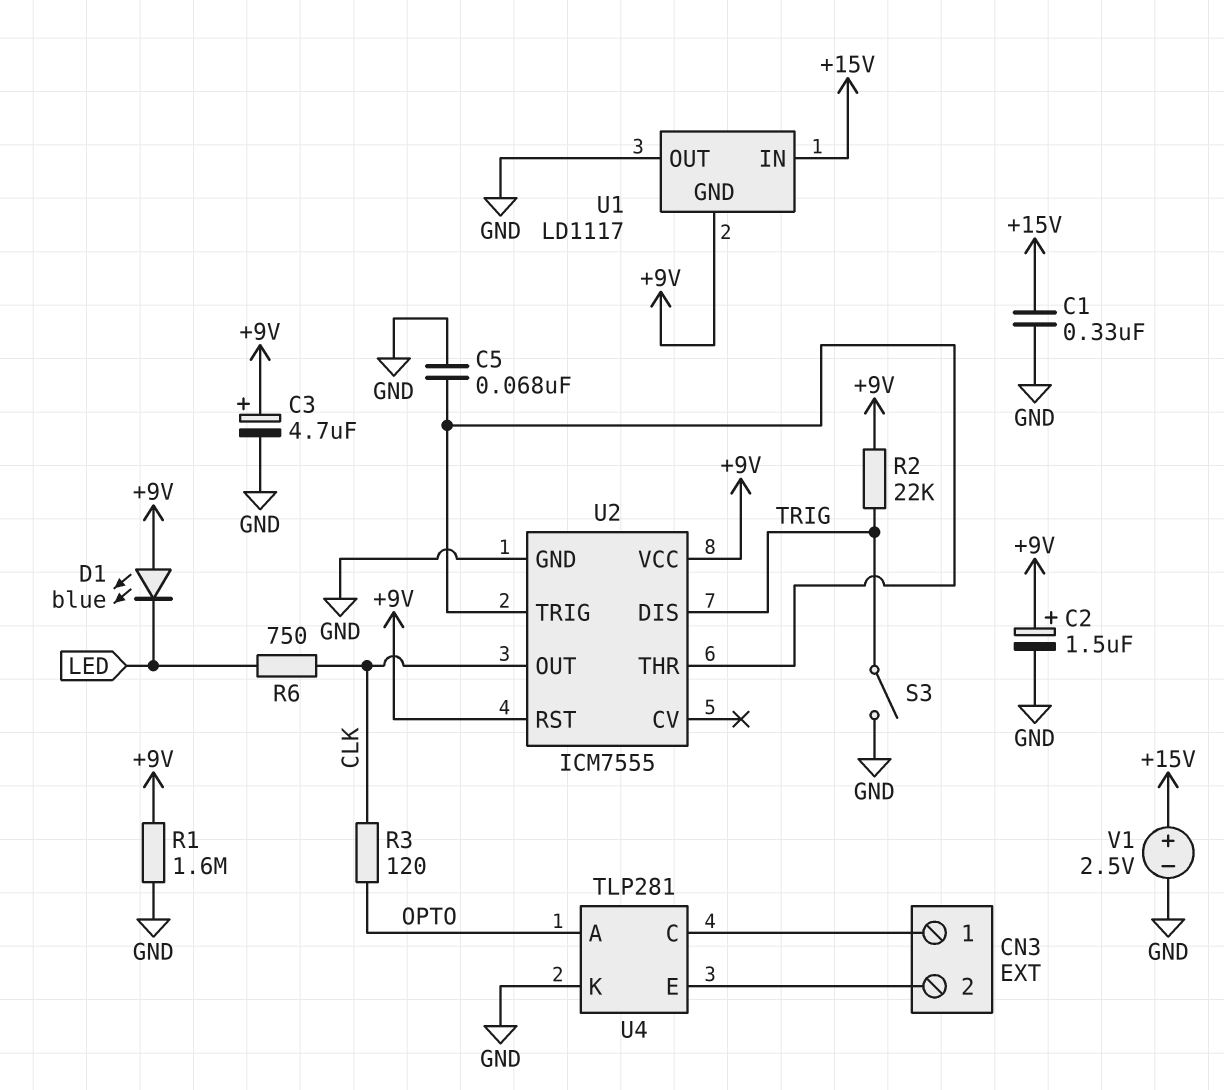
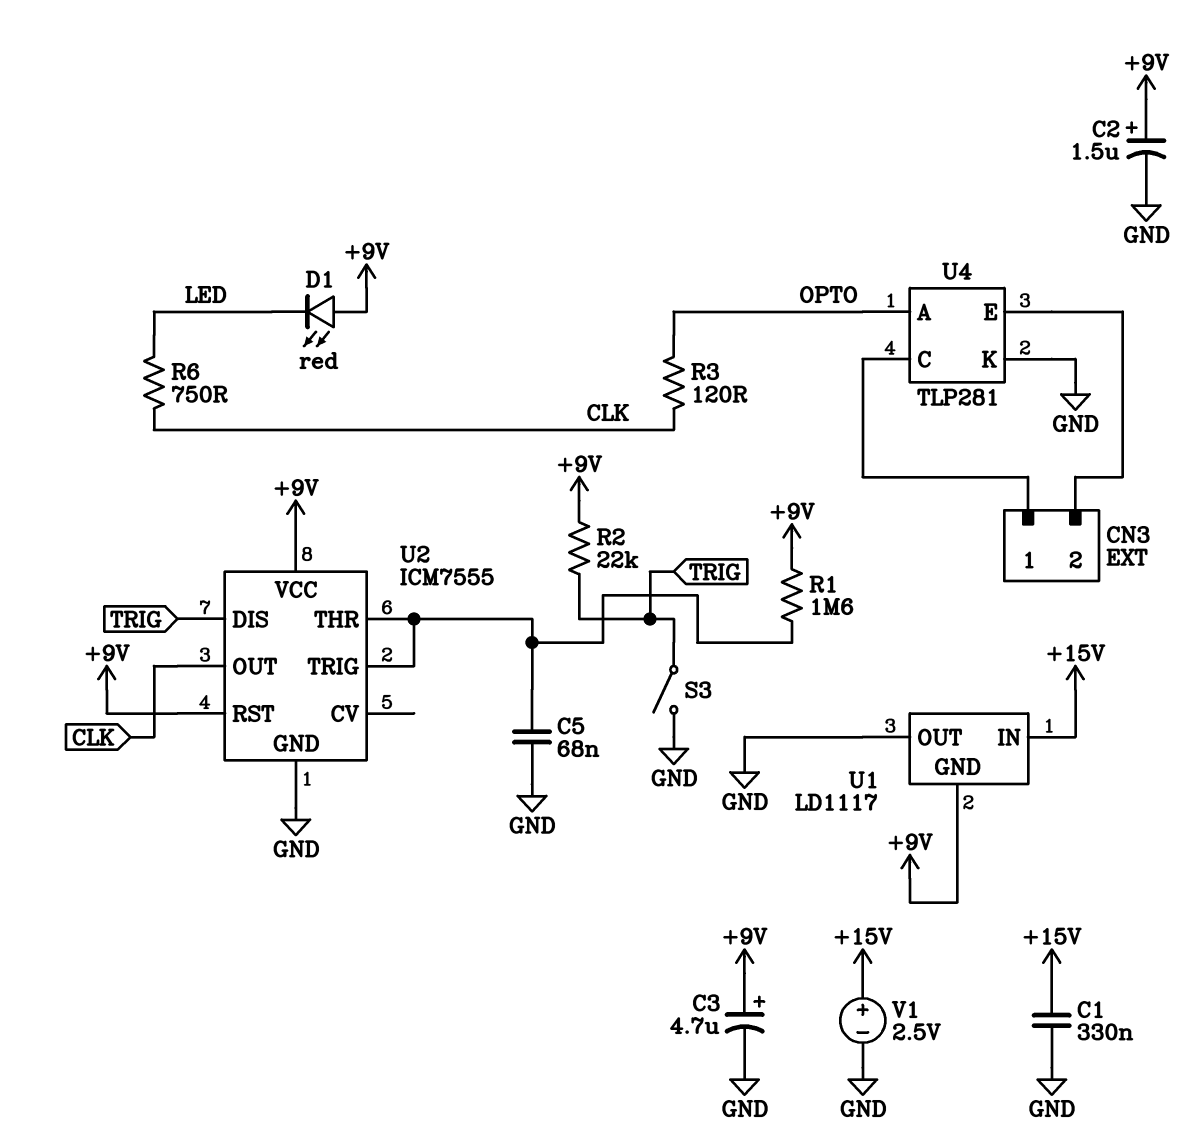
D1: LED blue (A +9V, K LED) -> LED red (A +9V, K LED)
R1: 1.6M (+9V, GND) -> 1.6M (+9V, U2/THR)

